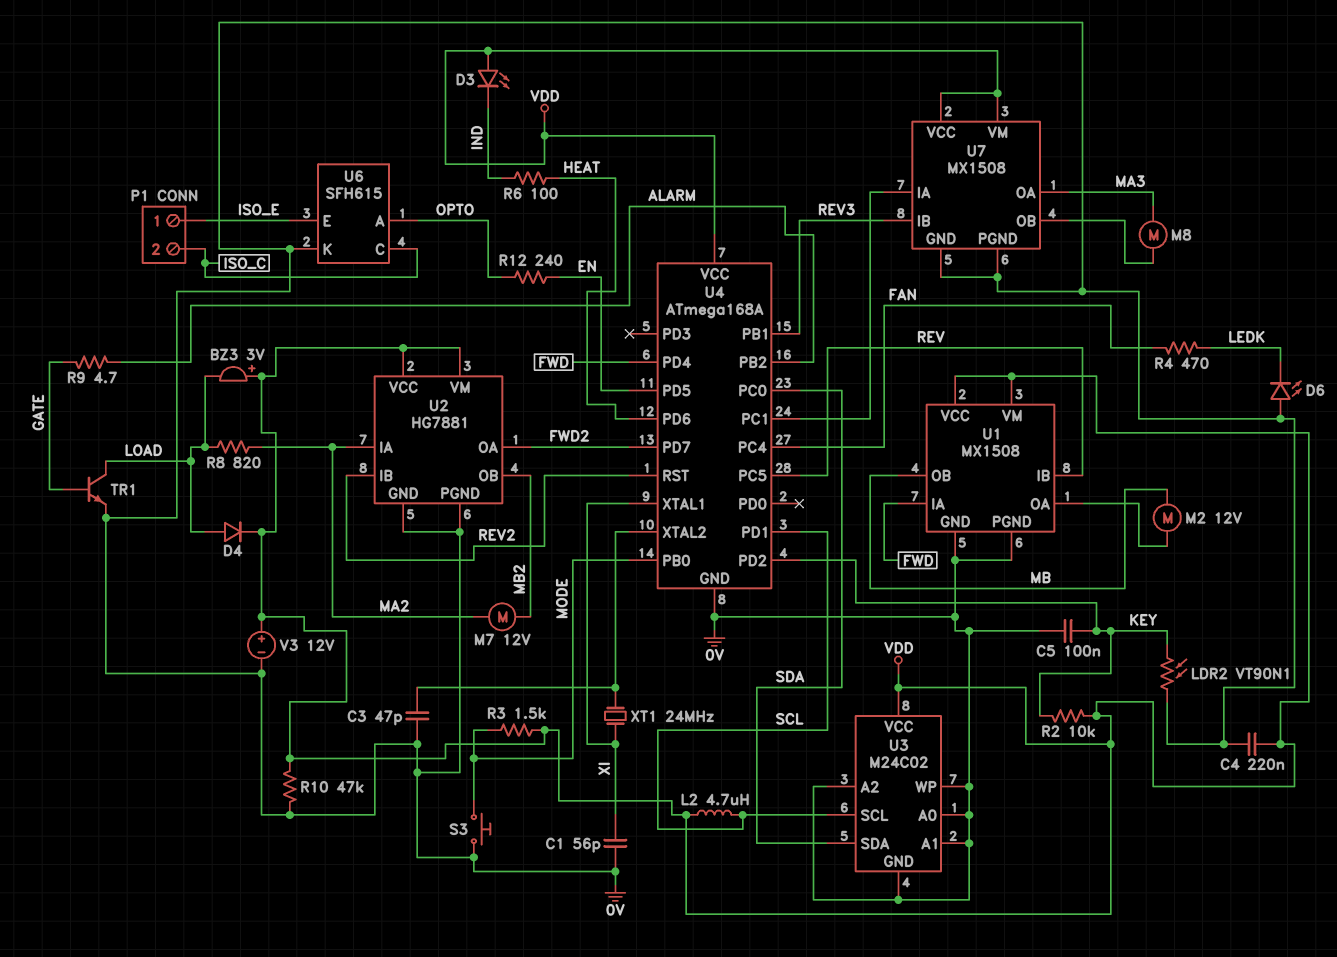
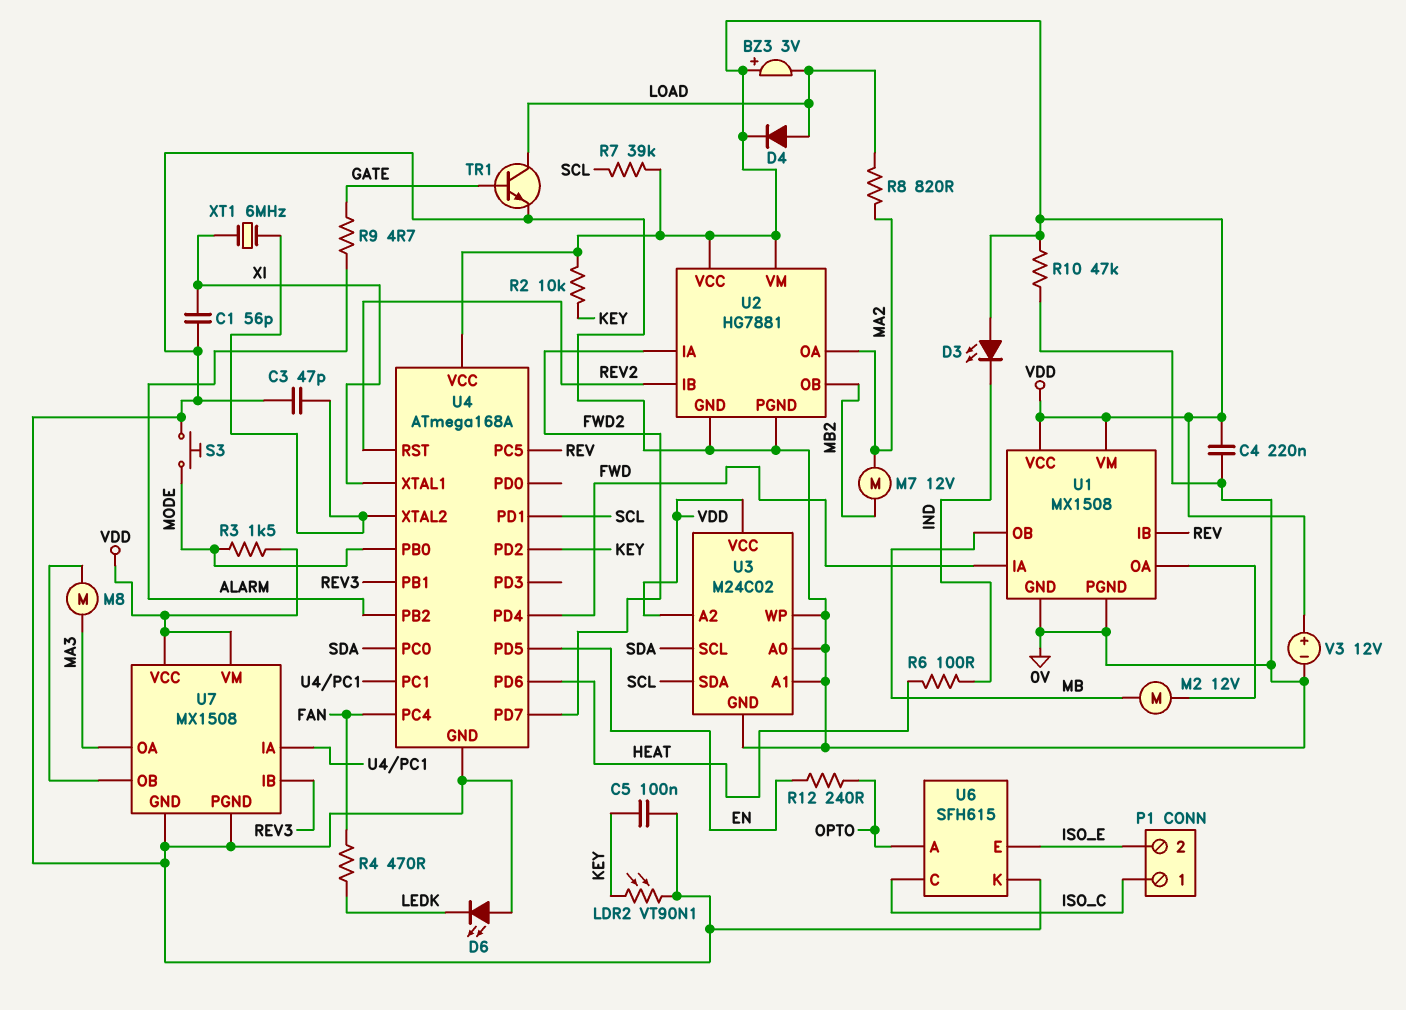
L2: 4.7uH (SCL, VDD) -> none
P1 pin 1: ISO_E -> ISO_C
P1 pin 2: ISO_C -> ISO_E
R7: none -> 39k (SCL, VDD)
U2 pin IA: MA2 -> FWD2
U2 pin OA: FWD2 -> MA2
U3 pin A2: 0V -> VDD
U3 pin SCL: SCL -> SDA
U3 pin SDA: SDA -> SCL
XT1: 24MHz (U4/XTAL2, XI) -> 6MHz (U4/XTAL2, XI)

